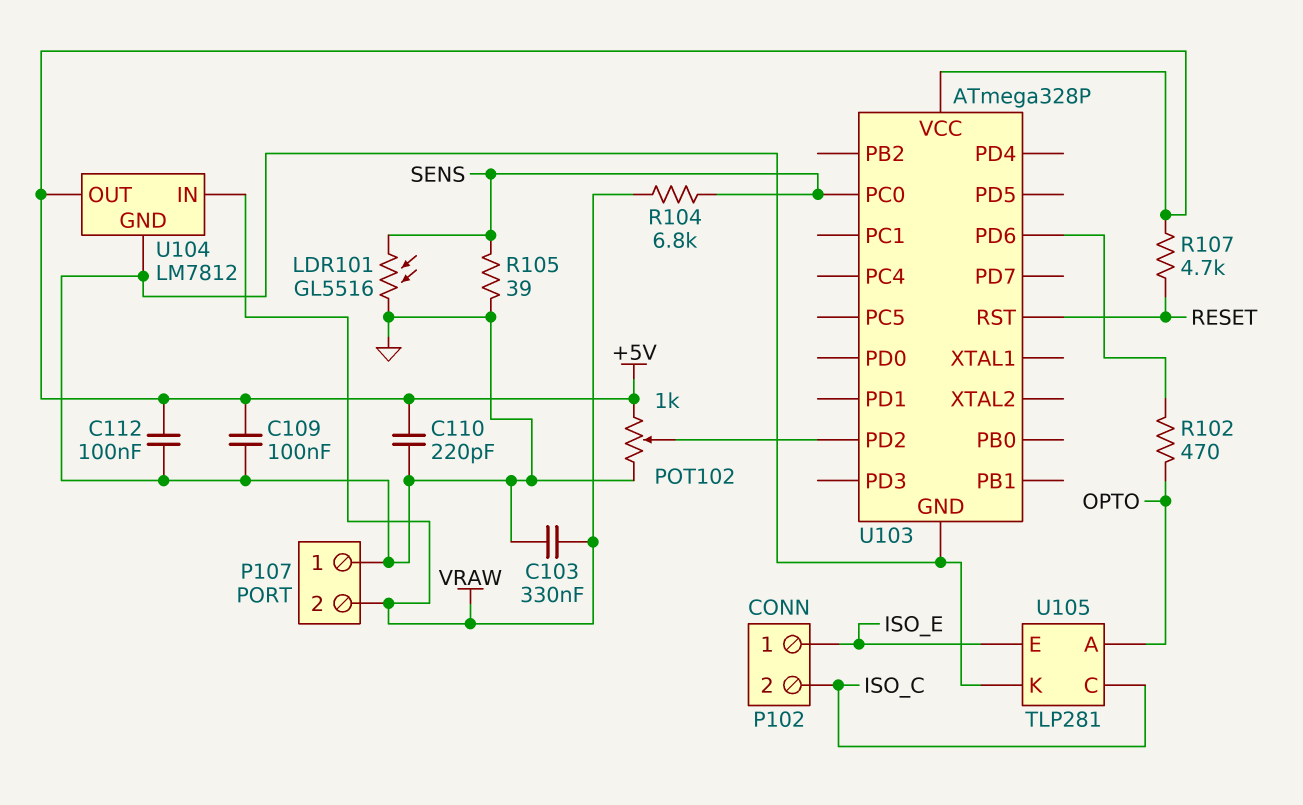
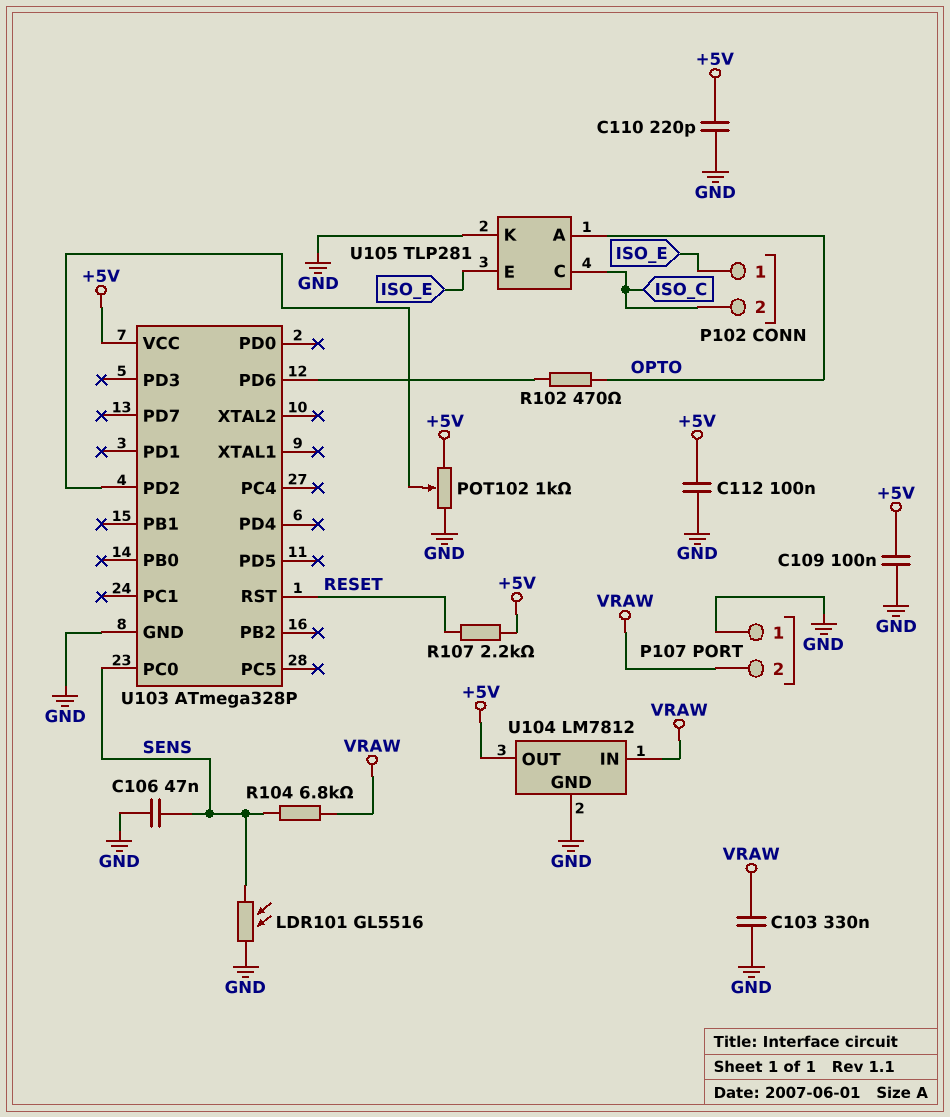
C106: none -> 47nF (GND, SENS)
R105: 39 (GND, SENS) -> none
R107: 4.7k (+5V, RESET) -> 2.2k (+5V, RESET)

